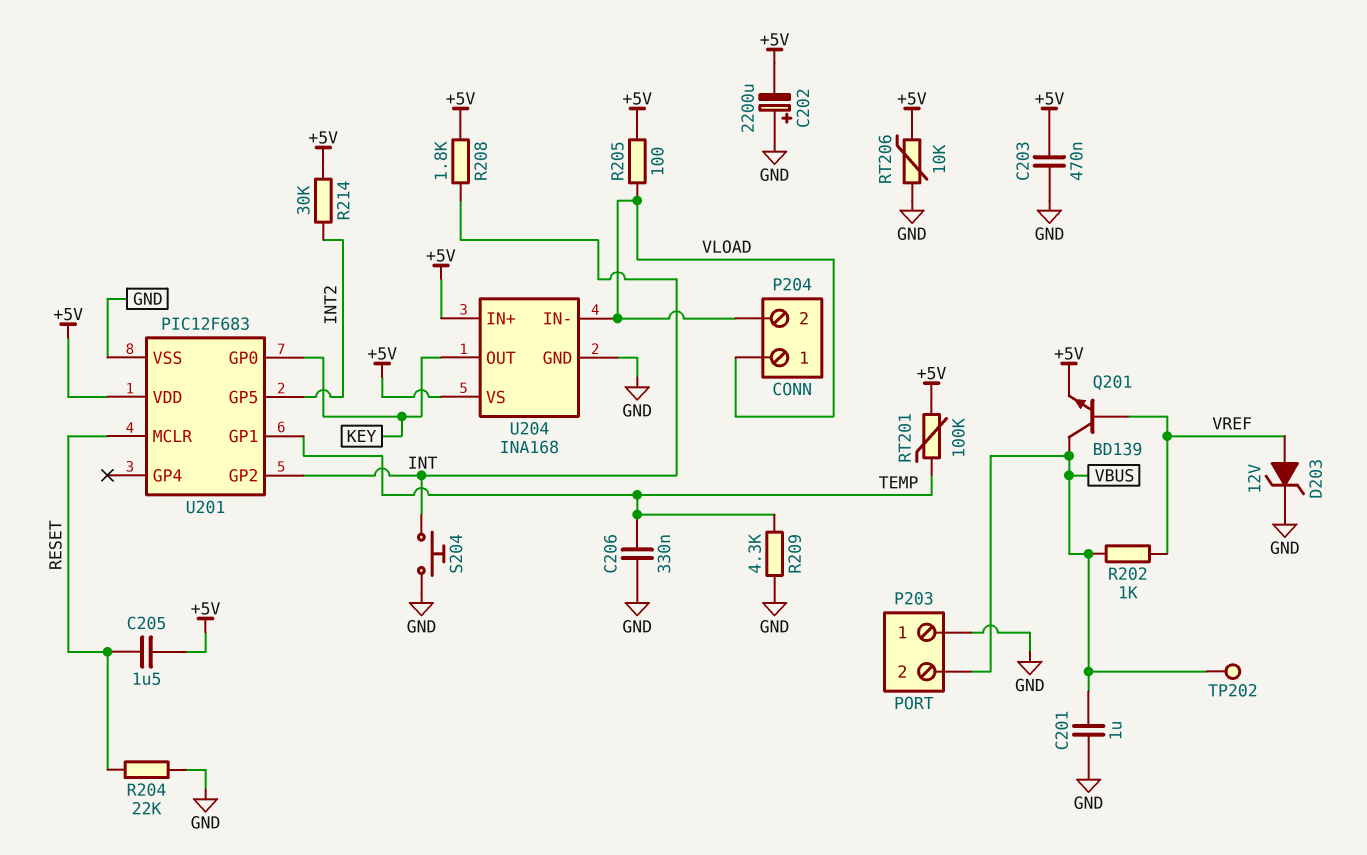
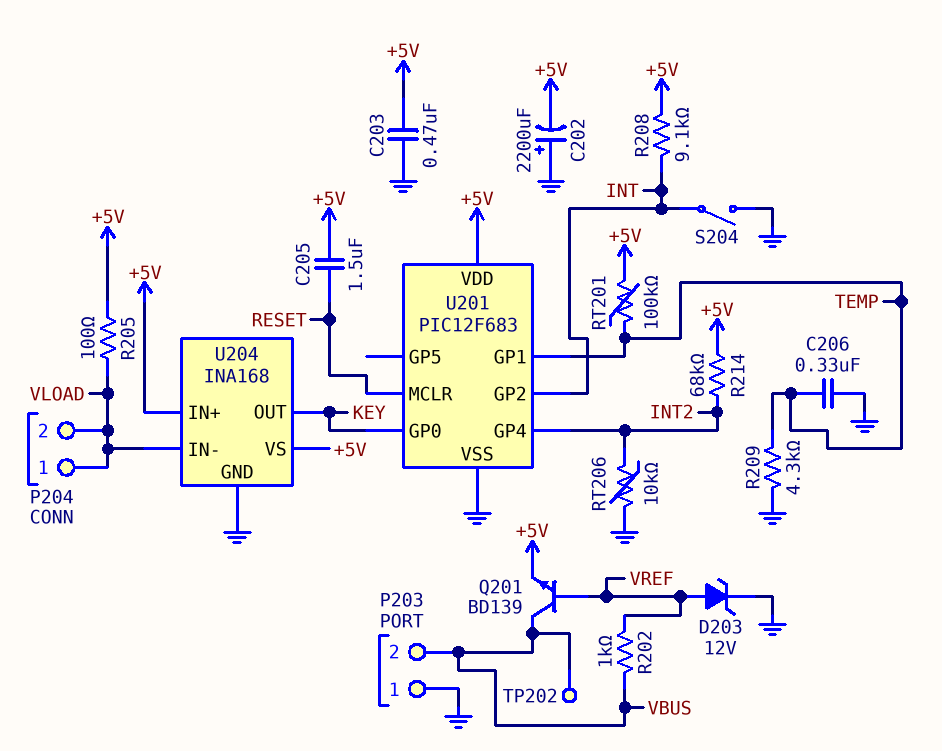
C201: 1uF (GND, VBUS) -> none
R204: 22k (GND, RESET) -> none
R208: 1.8k (+5V, INT) -> 9.1k (+5V, INT)
R214: 30k (+5V, INT2) -> 68k (+5V, INT2)
RT206: 10k (+5V, GND) -> 10k (GND, INT2)
S204: button (GND, INT) -> switch (GND, INT)
U201 pin GP4: none -> INT2
U201 pin GP5: INT2 -> none

